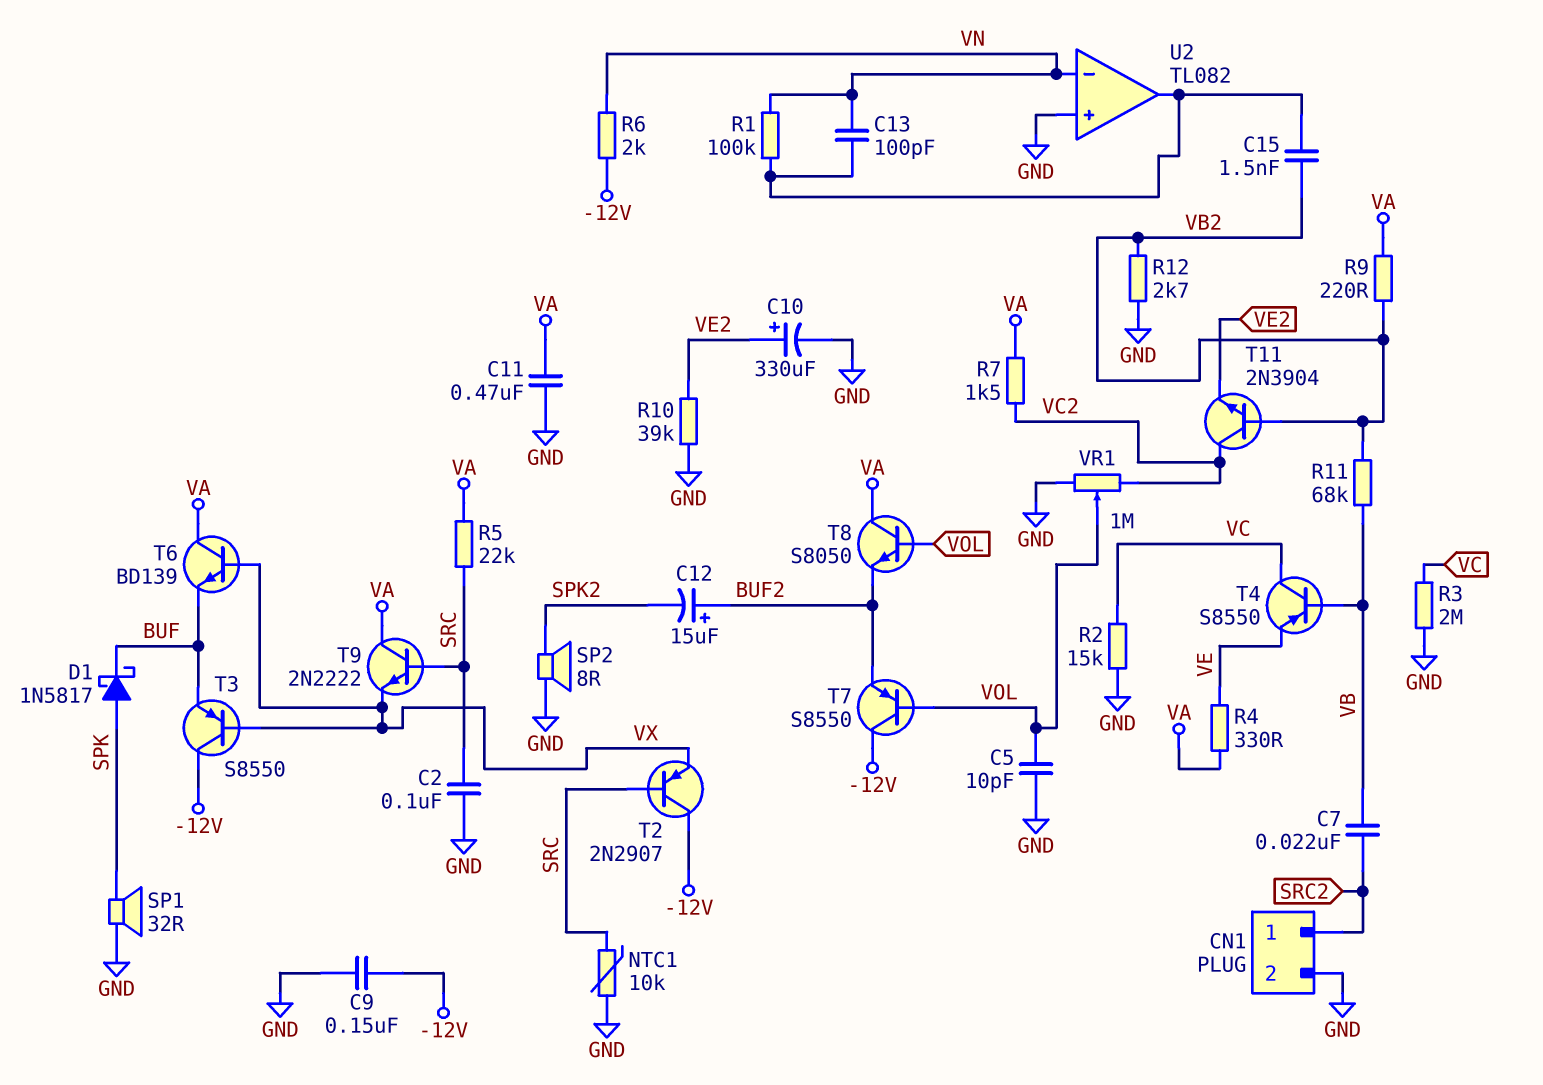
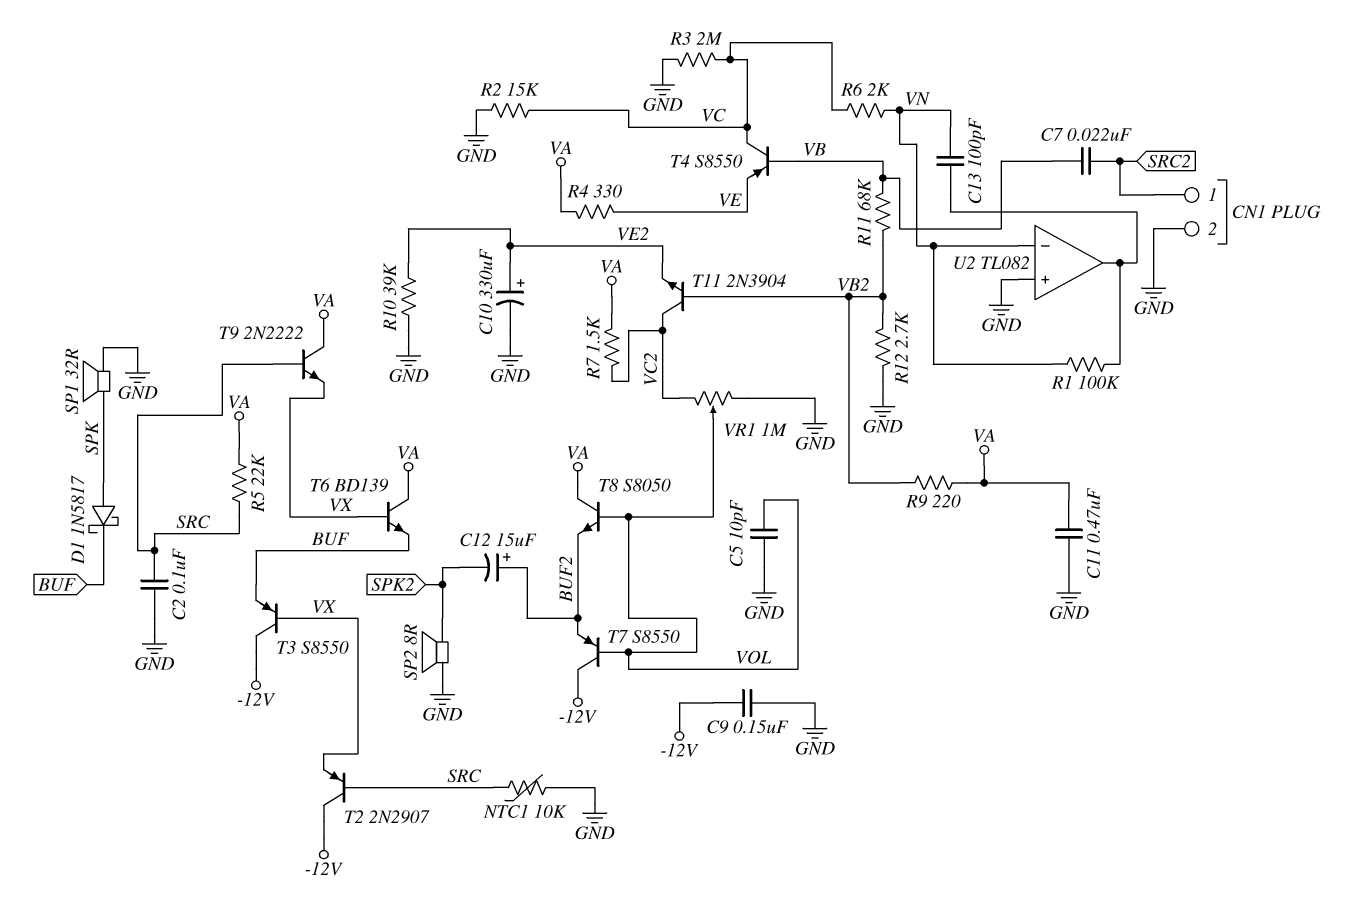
C15: 1.5nF (U2/out, VB2) -> none
R6: 2k (-12V, VN) -> 2k (VC, VN)

